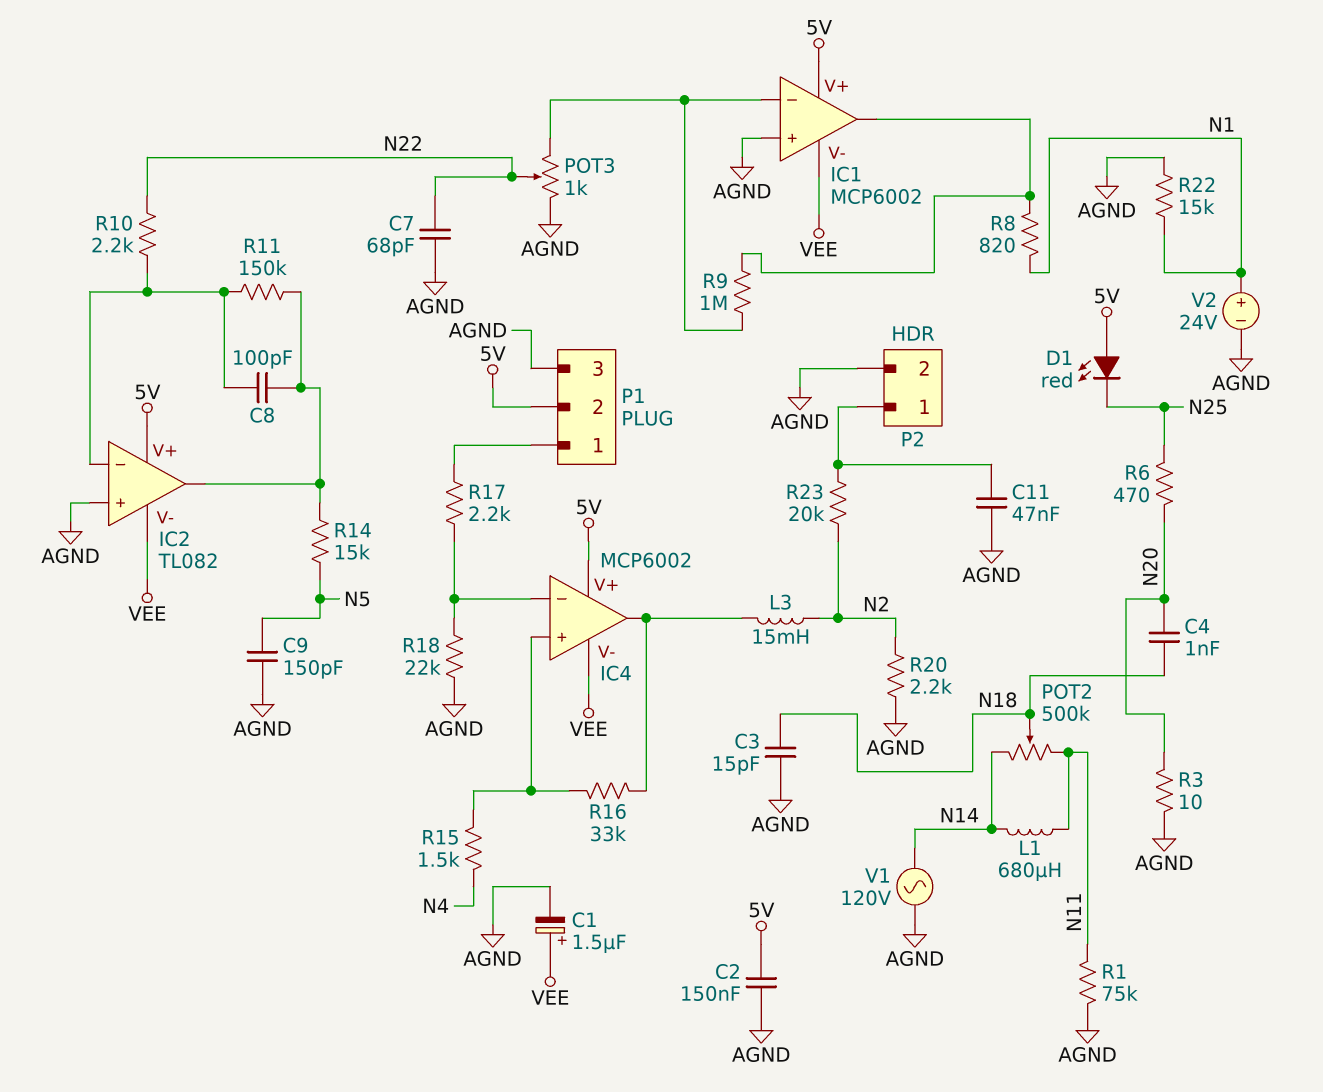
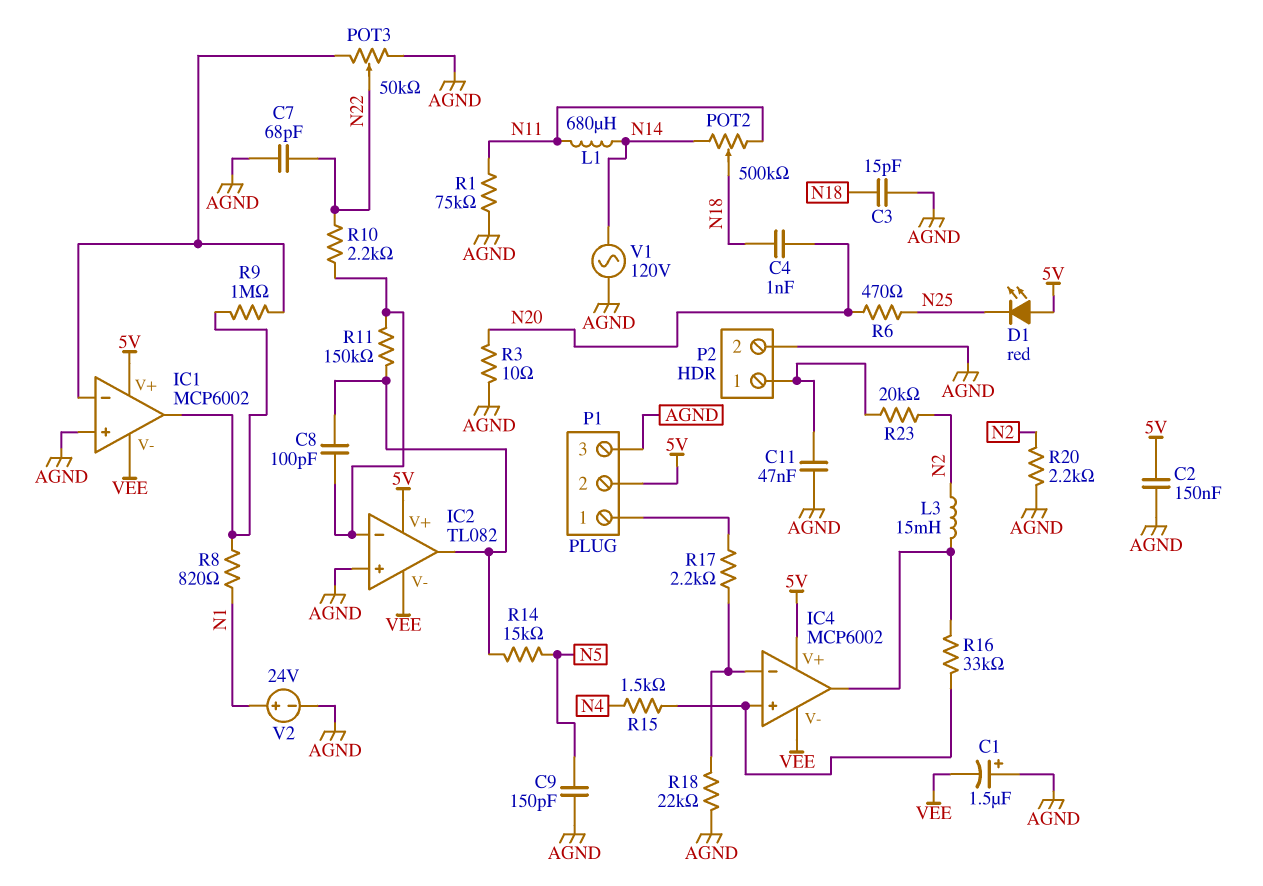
C1: 1.5uF (plus VEE, minus AGND) -> 1.5uF (plus AGND, minus VEE)
POT3: 1k (AGND, IC1/in-, wiper N22) -> 50k (AGND, IC1/in-, wiper N22)
R22: 15k (AGND, N1) -> none

